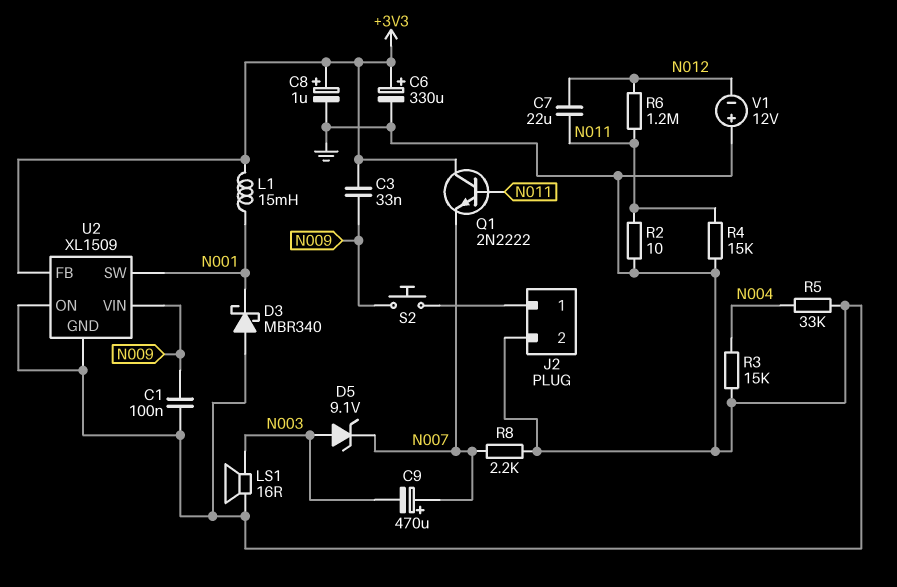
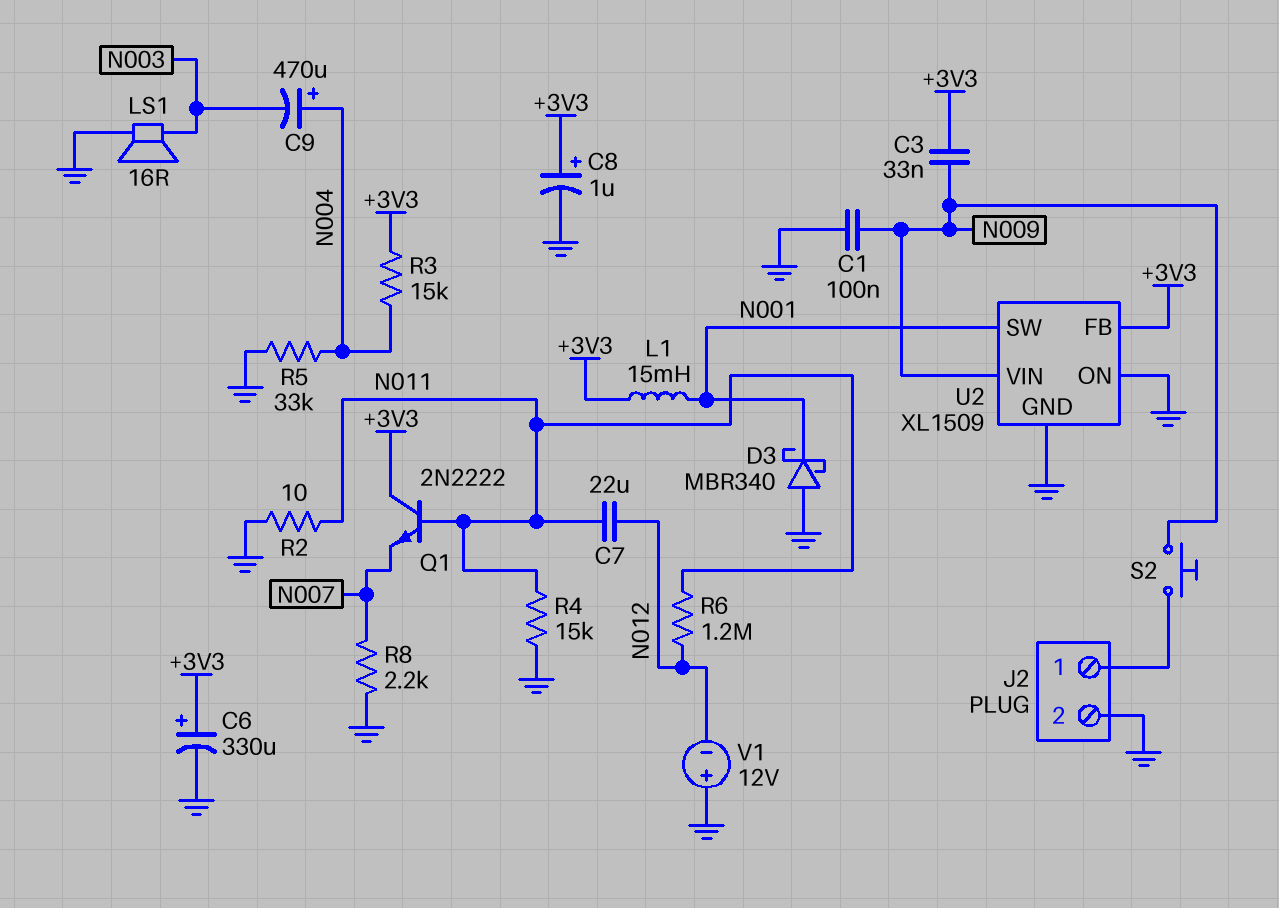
C9: 470uF (plus N007, minus N003) -> 470uF (plus N004, minus N003)
D5: zener 9.1V (A N003, K N007) -> none
R3: 15k (GND, N004) -> 15k (+3V3, N004)

